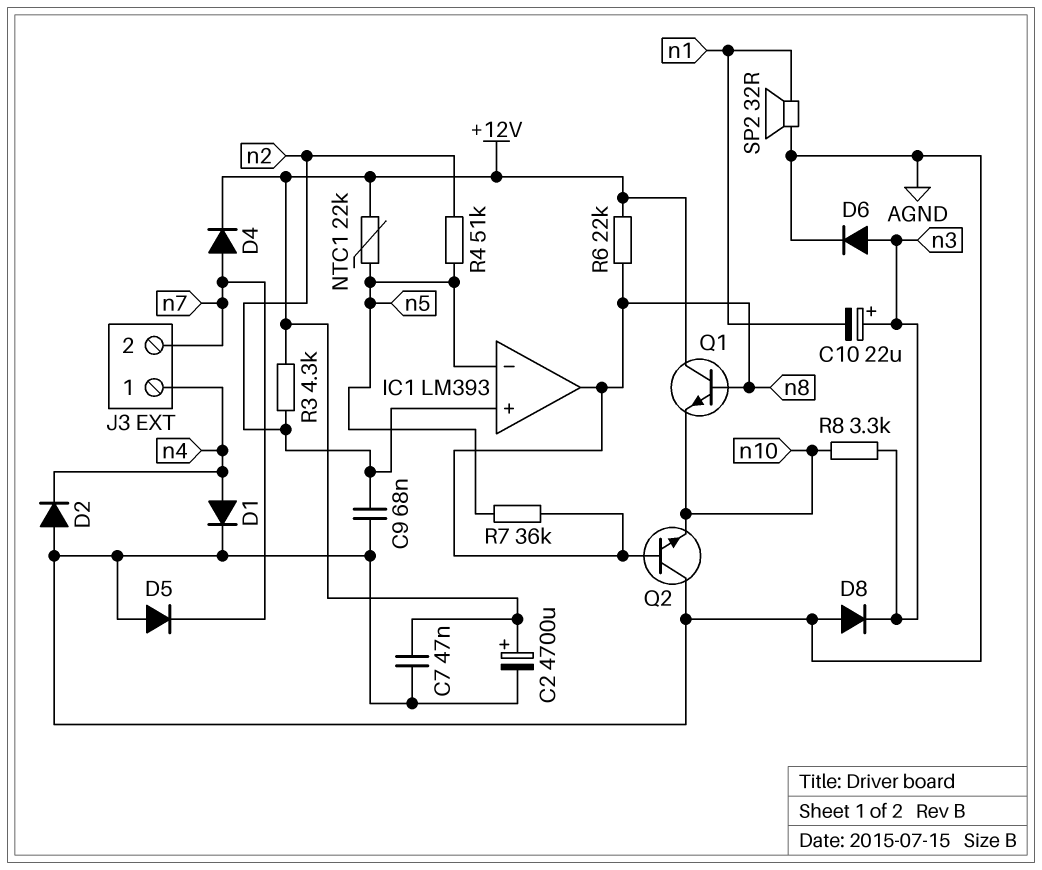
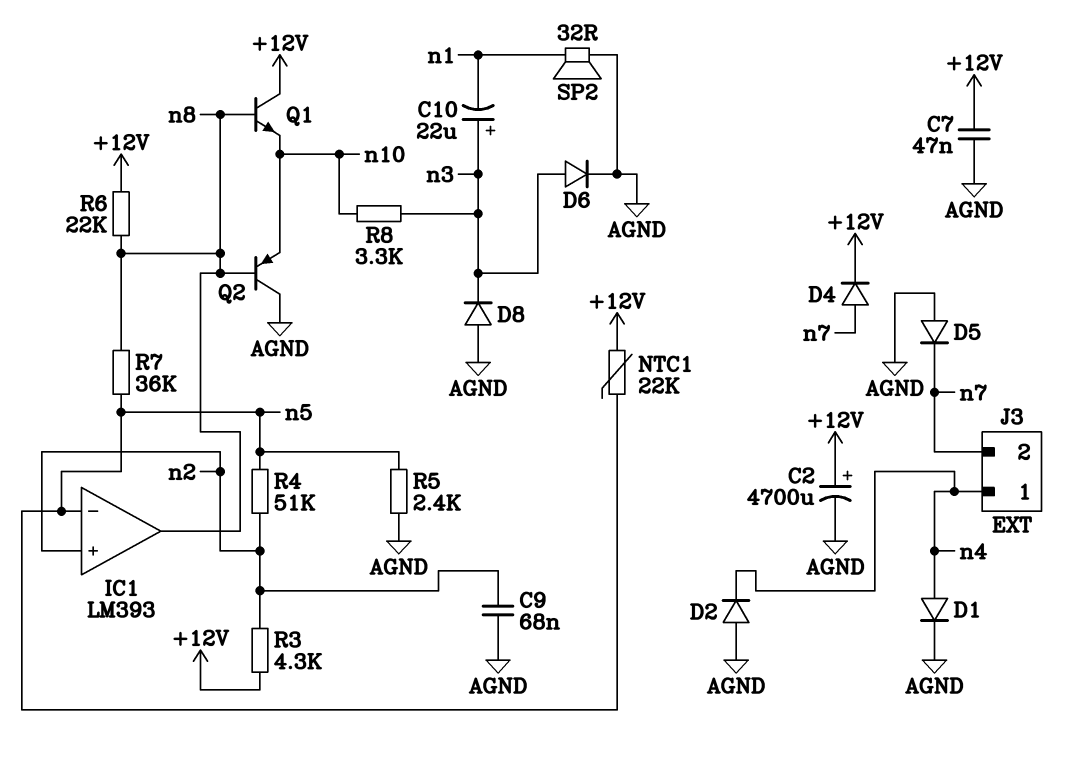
Q2: NPN (B n8, C AGND, E n10) -> PNP (B n8, C AGND, E n10)
R5: none -> 2.4k (AGND, n5)

